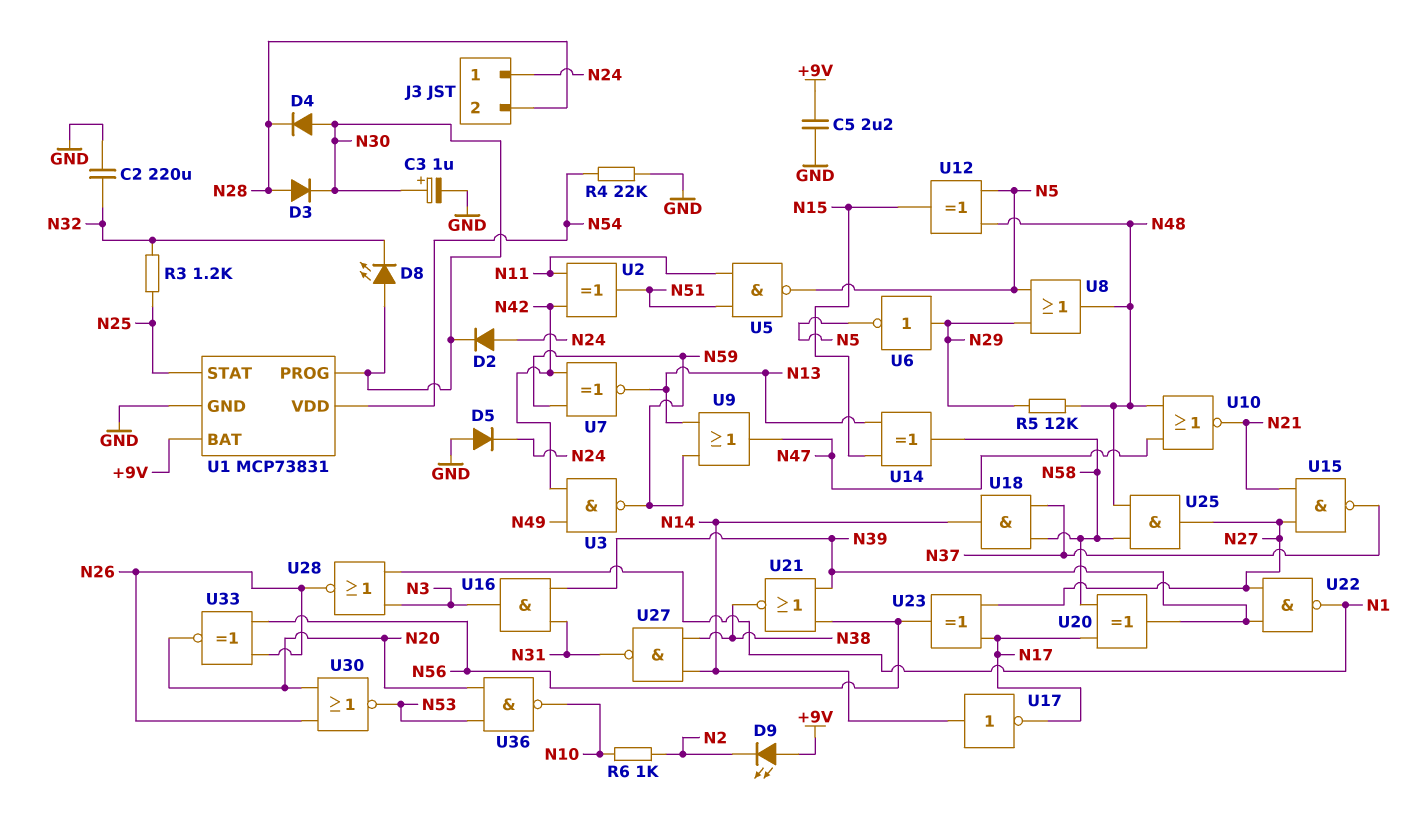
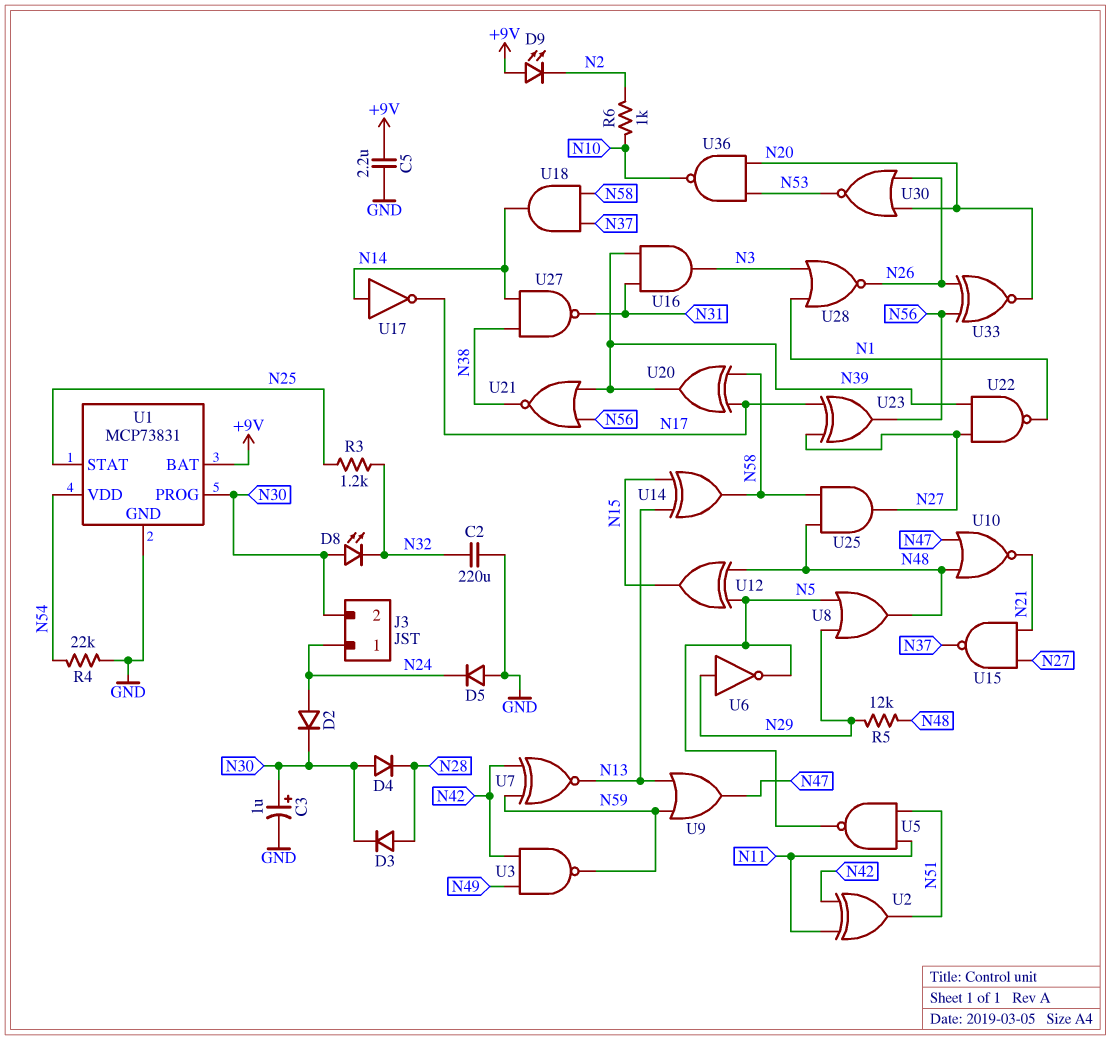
J3 pin 2: N28 -> N30

